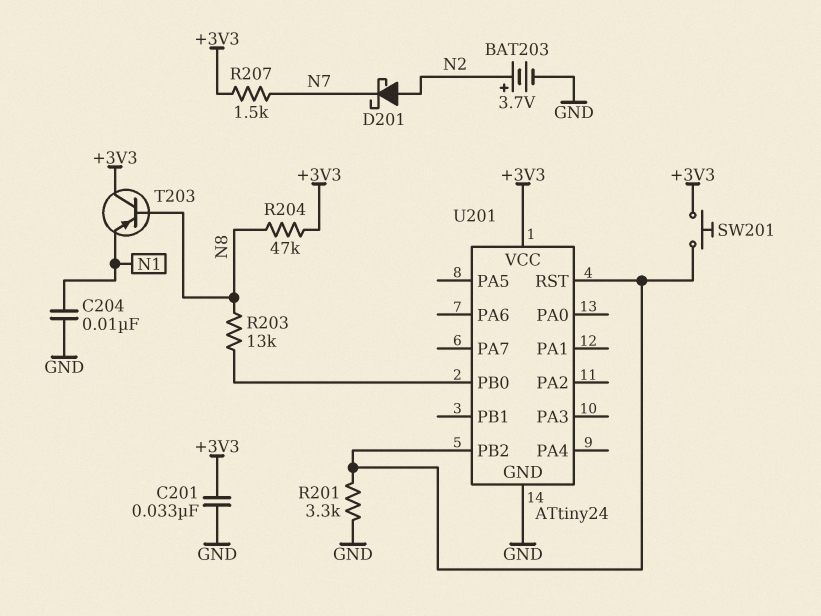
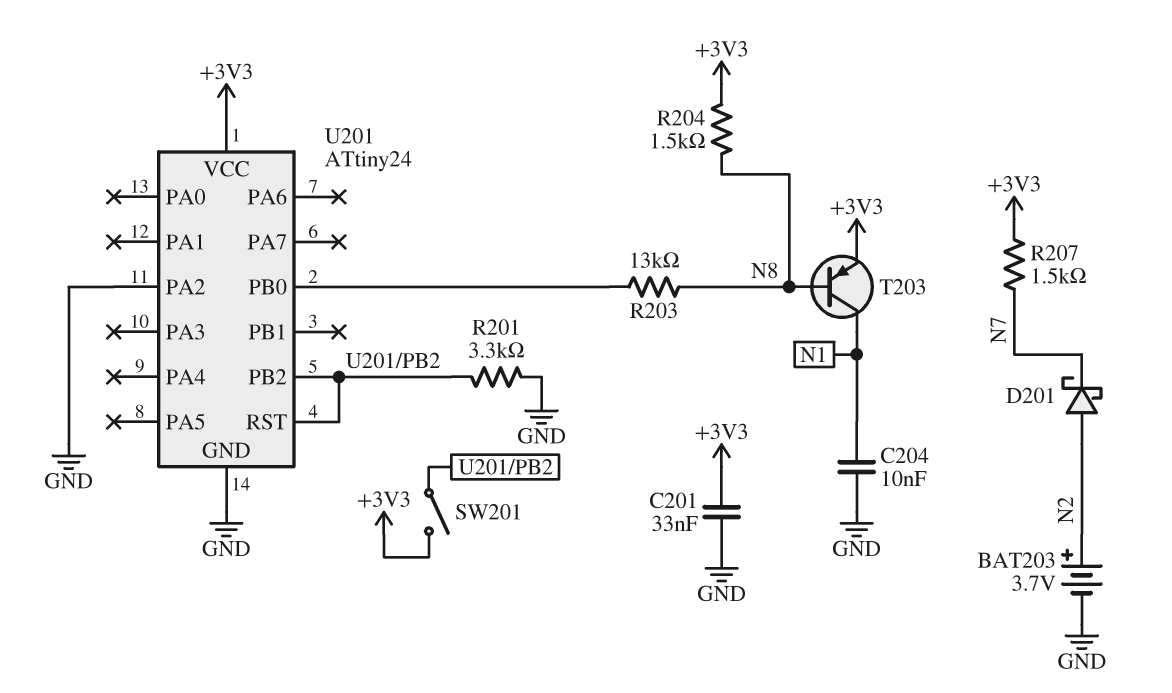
R204: 47k (+3V3, N8) -> 1.5k (+3V3, N8)
SW201: button (+3V3, U201/PB2) -> switch (+3V3, U201/PB2)
T203: PNP (B N8, C +3V3, E N1) -> PNP (B N8, C N1, E +3V3)
U201 pin PA2: none -> GND

